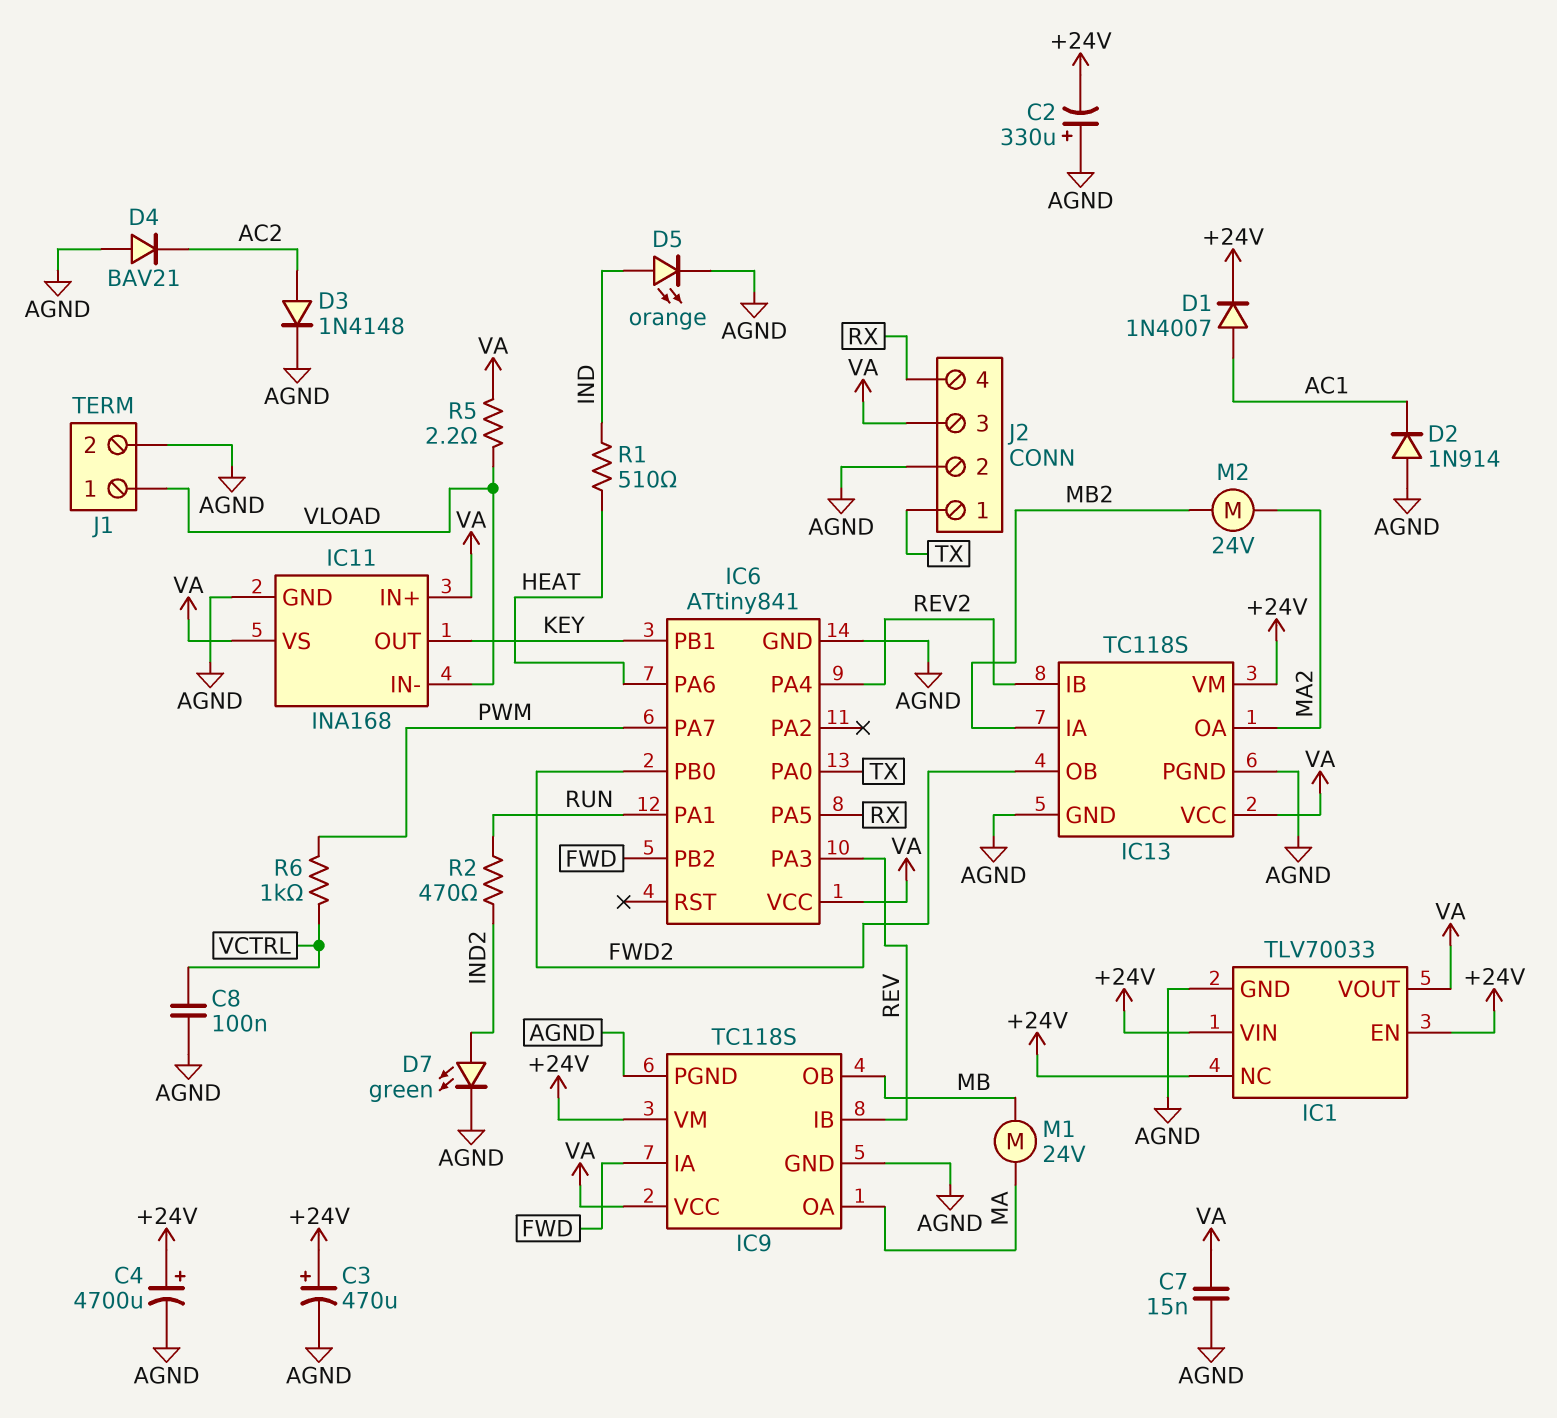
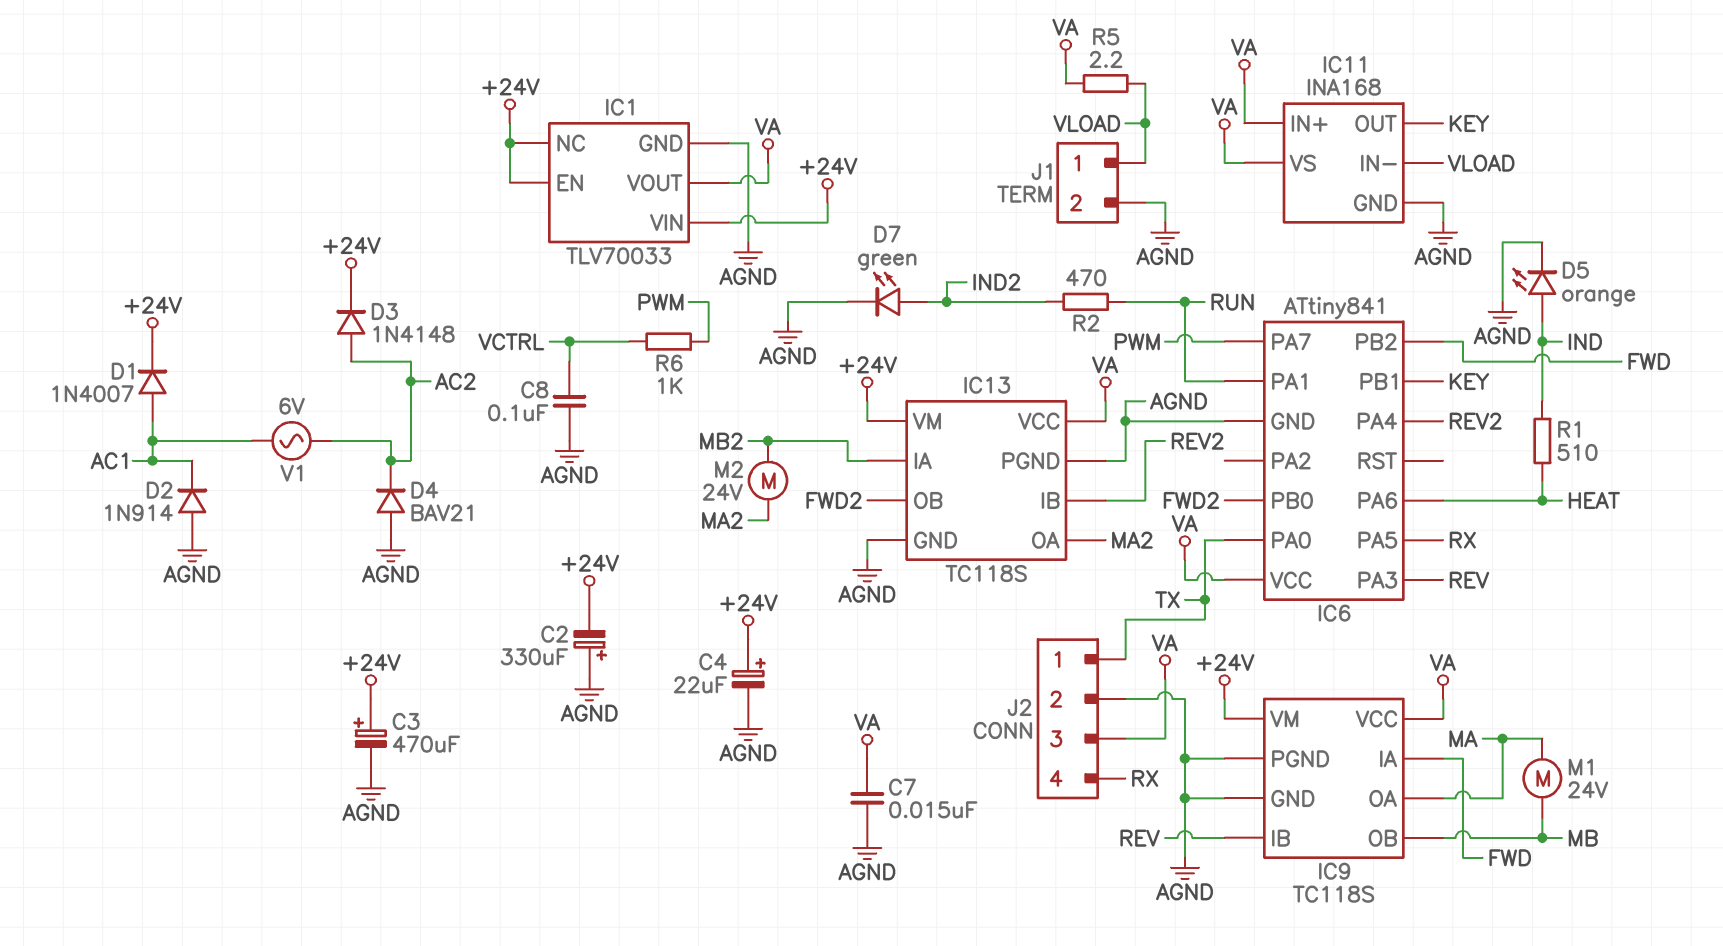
C4: 4700uF (plus +24V, minus AGND) -> 22uF (plus +24V, minus AGND)
D3: diode 1N4148 (A AC2, K AGND) -> diode 1N4148 (A AC2, K +24V)
V1: none -> AC 6V (AC1, AC2)

